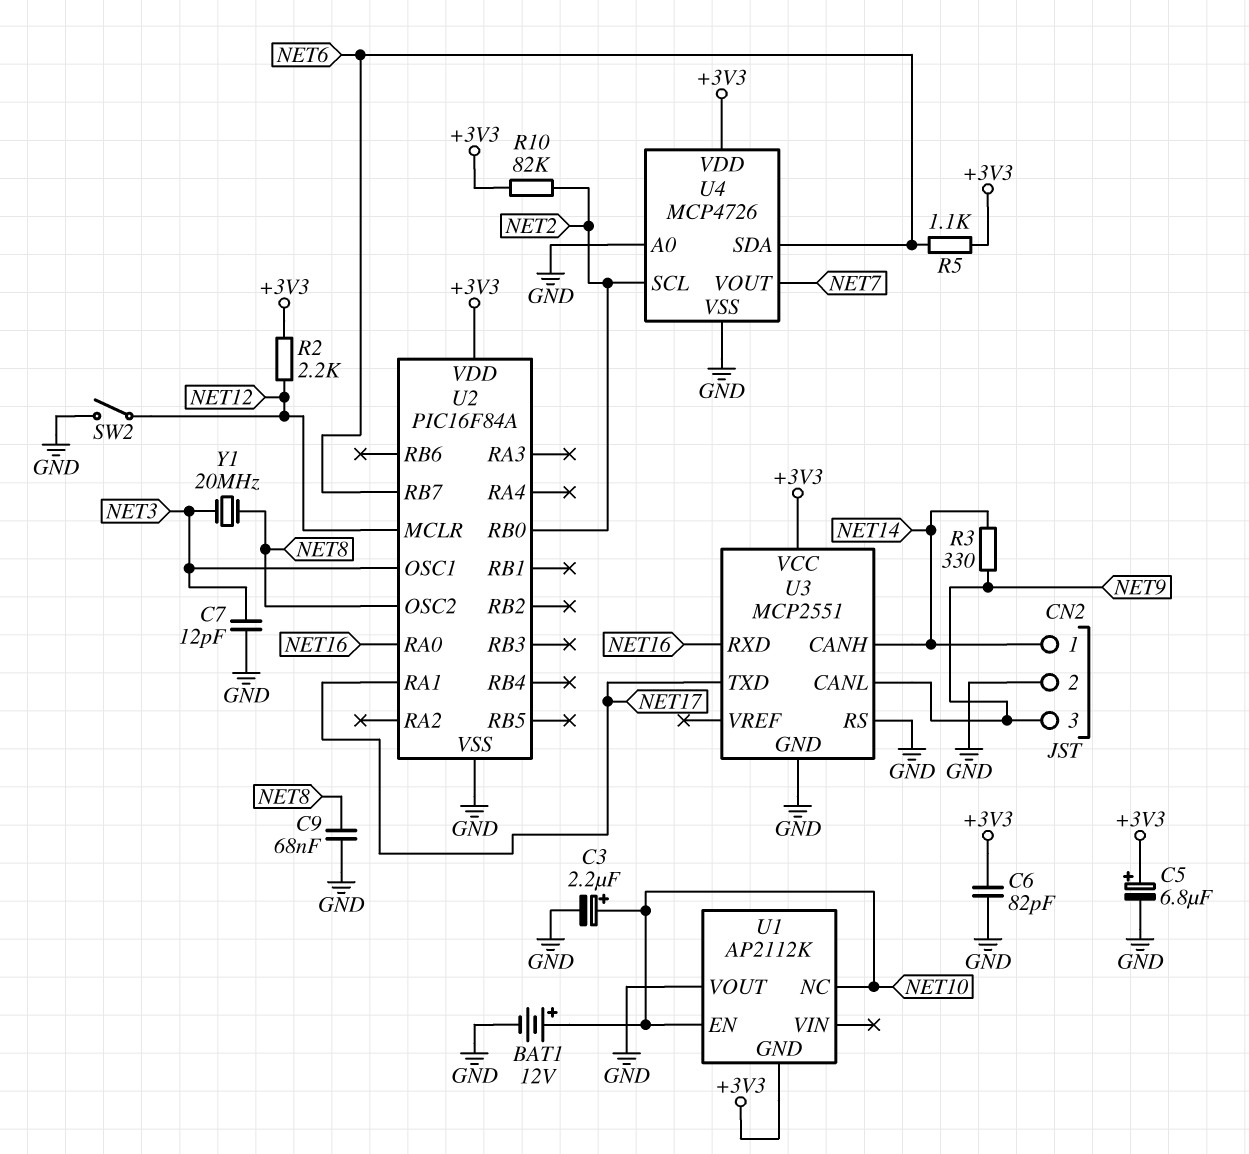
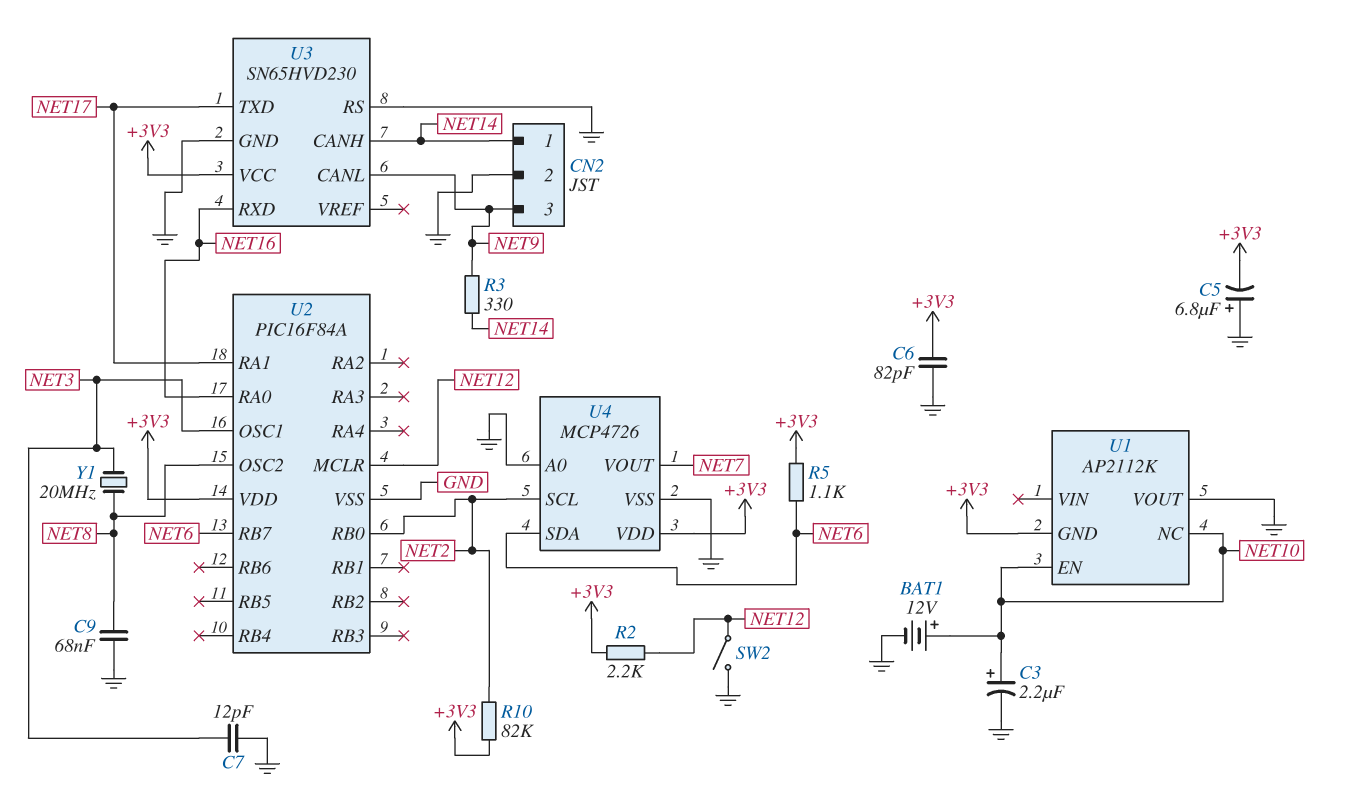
C5: 6.8uF (plus +3V3, minus GND) -> 6.8uF (plus GND, minus +3V3)
U3: MCP2551 -> SN65HVD230

